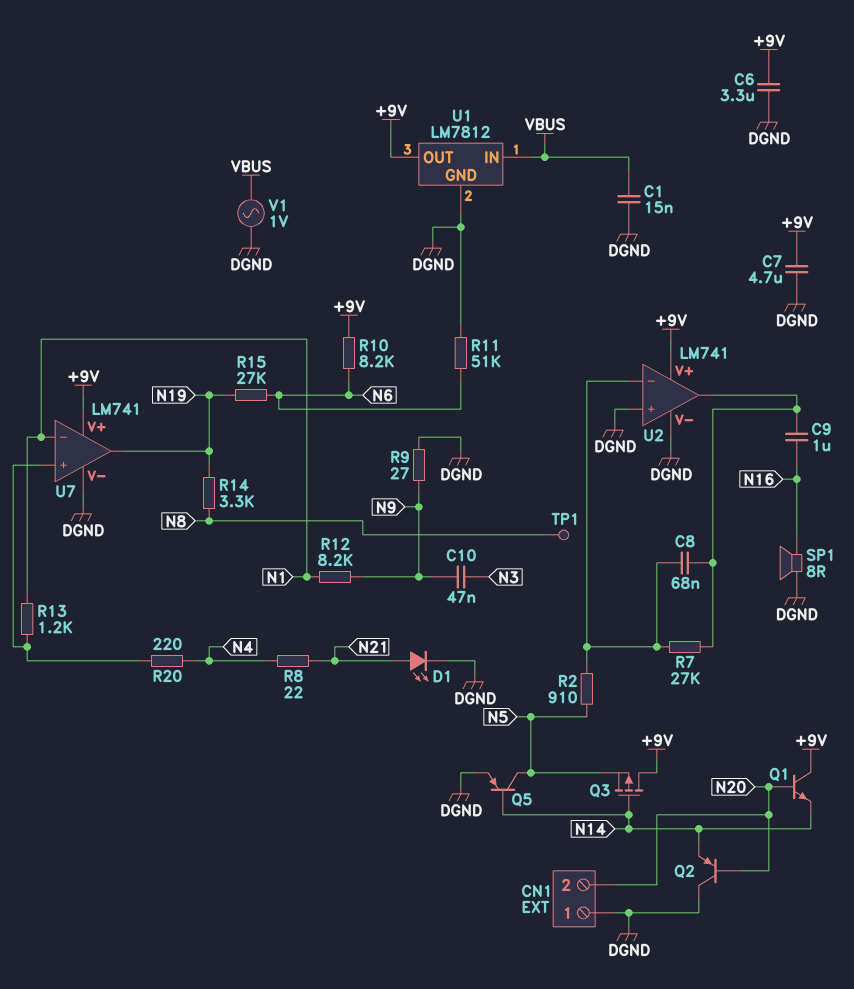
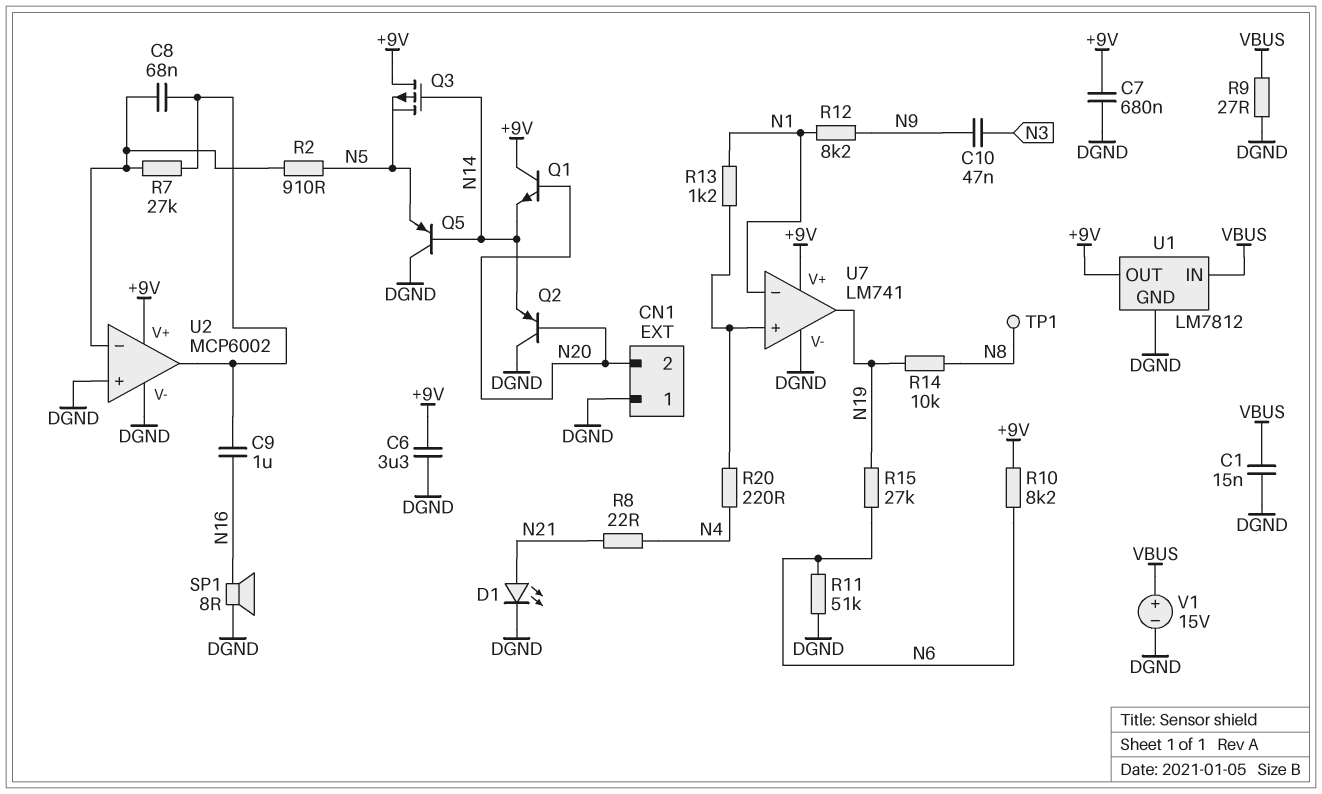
C7: 4.7uF (+9V, DGND) -> 680nF (+9V, DGND)
Q5: PNP (B N14, C N5, E DGND) -> PNP (B N14, C DGND, E N5)
R9: 27 (DGND, N9) -> 27 (DGND, VBUS)
R14: 3.3k (N8, N19) -> 10k (N8, N19)
U2: LM741 -> MCP6002
V1: AC 1V (DGND, VBUS) -> 15V (plus VBUS, minus DGND)

